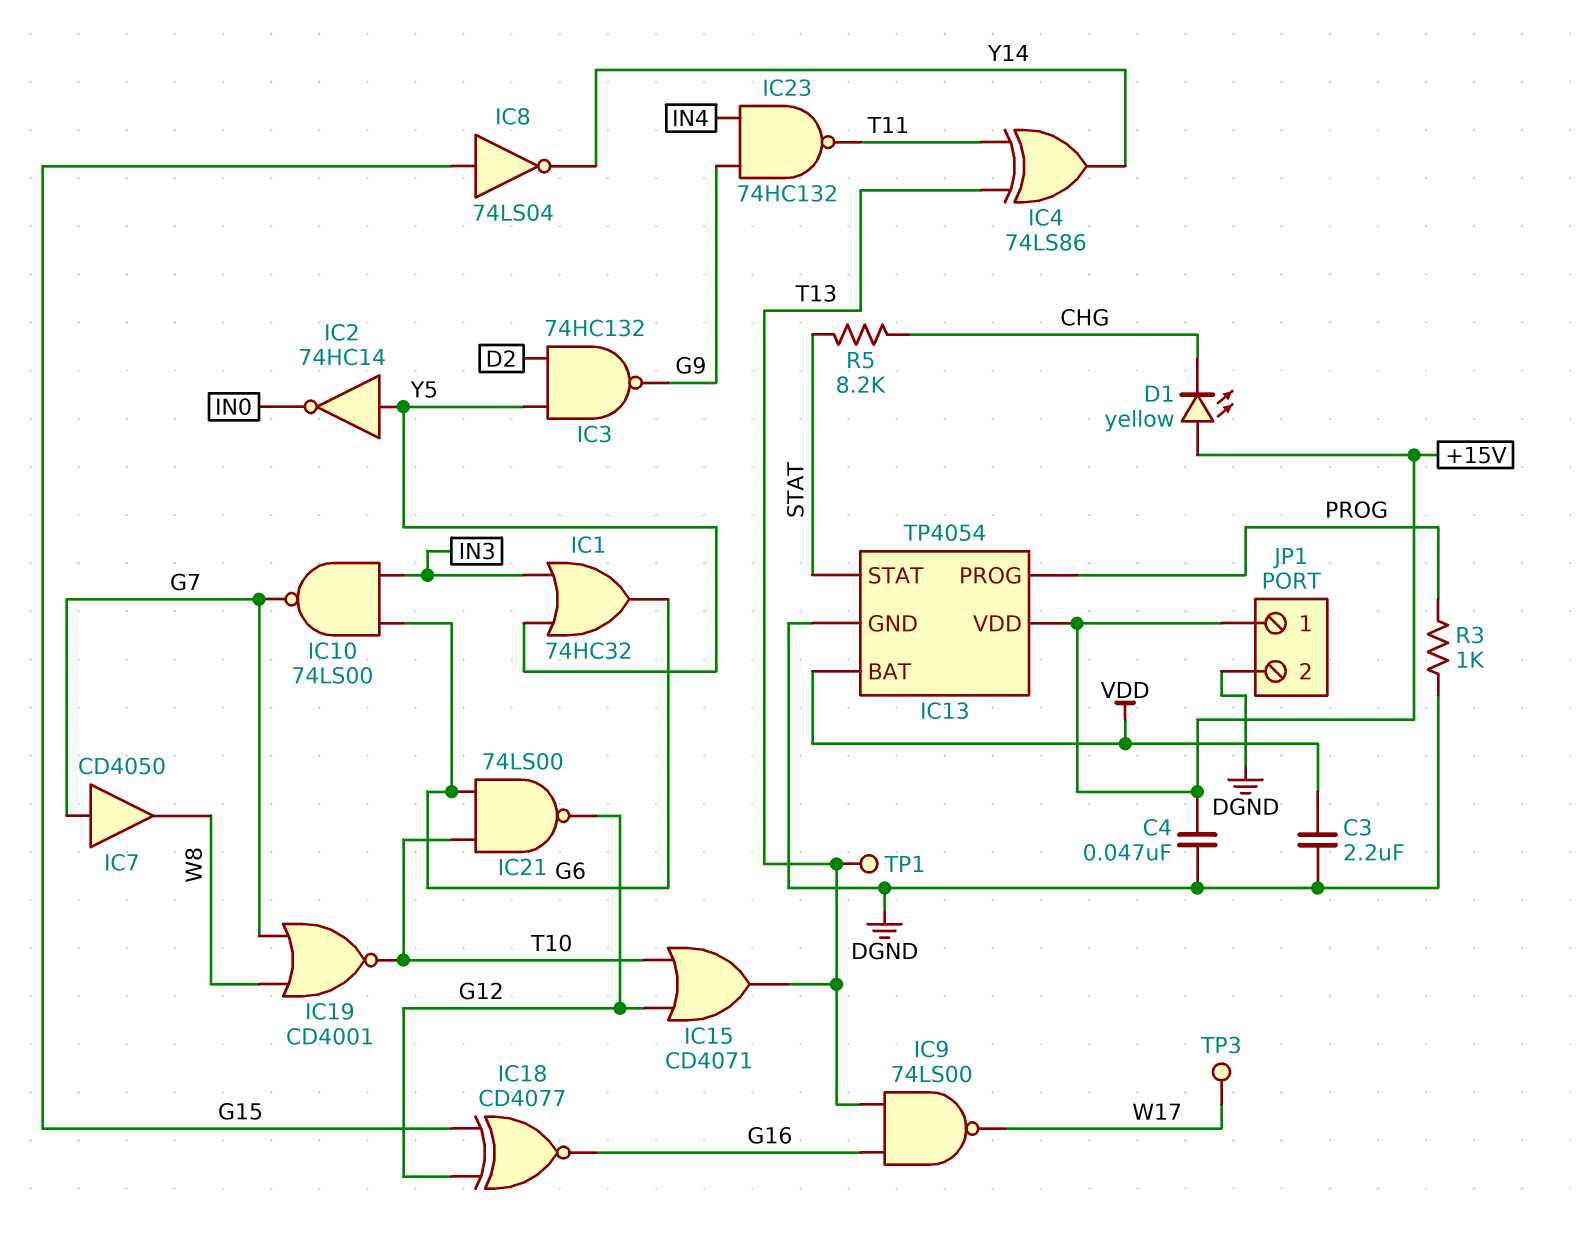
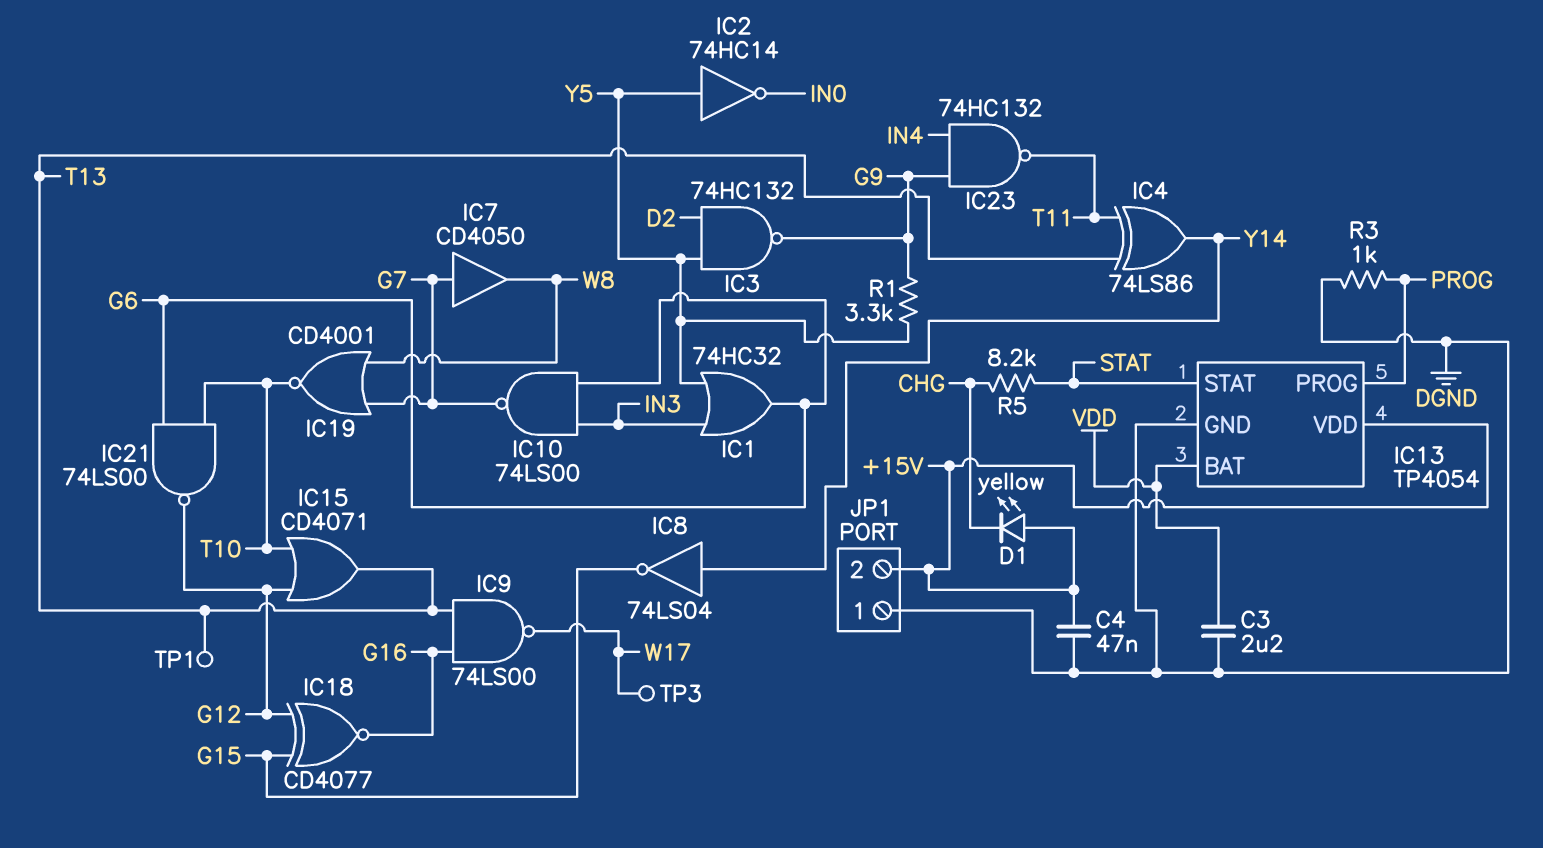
IC8: NOT 74LS04 (in G15, out Y14) -> NOT 74LS04 (in Y14, out G15)
JP1 pin 1: +15V -> DGND
JP1 pin 2: DGND -> +15V
R1: none -> 3.3k (G9, Y5)

